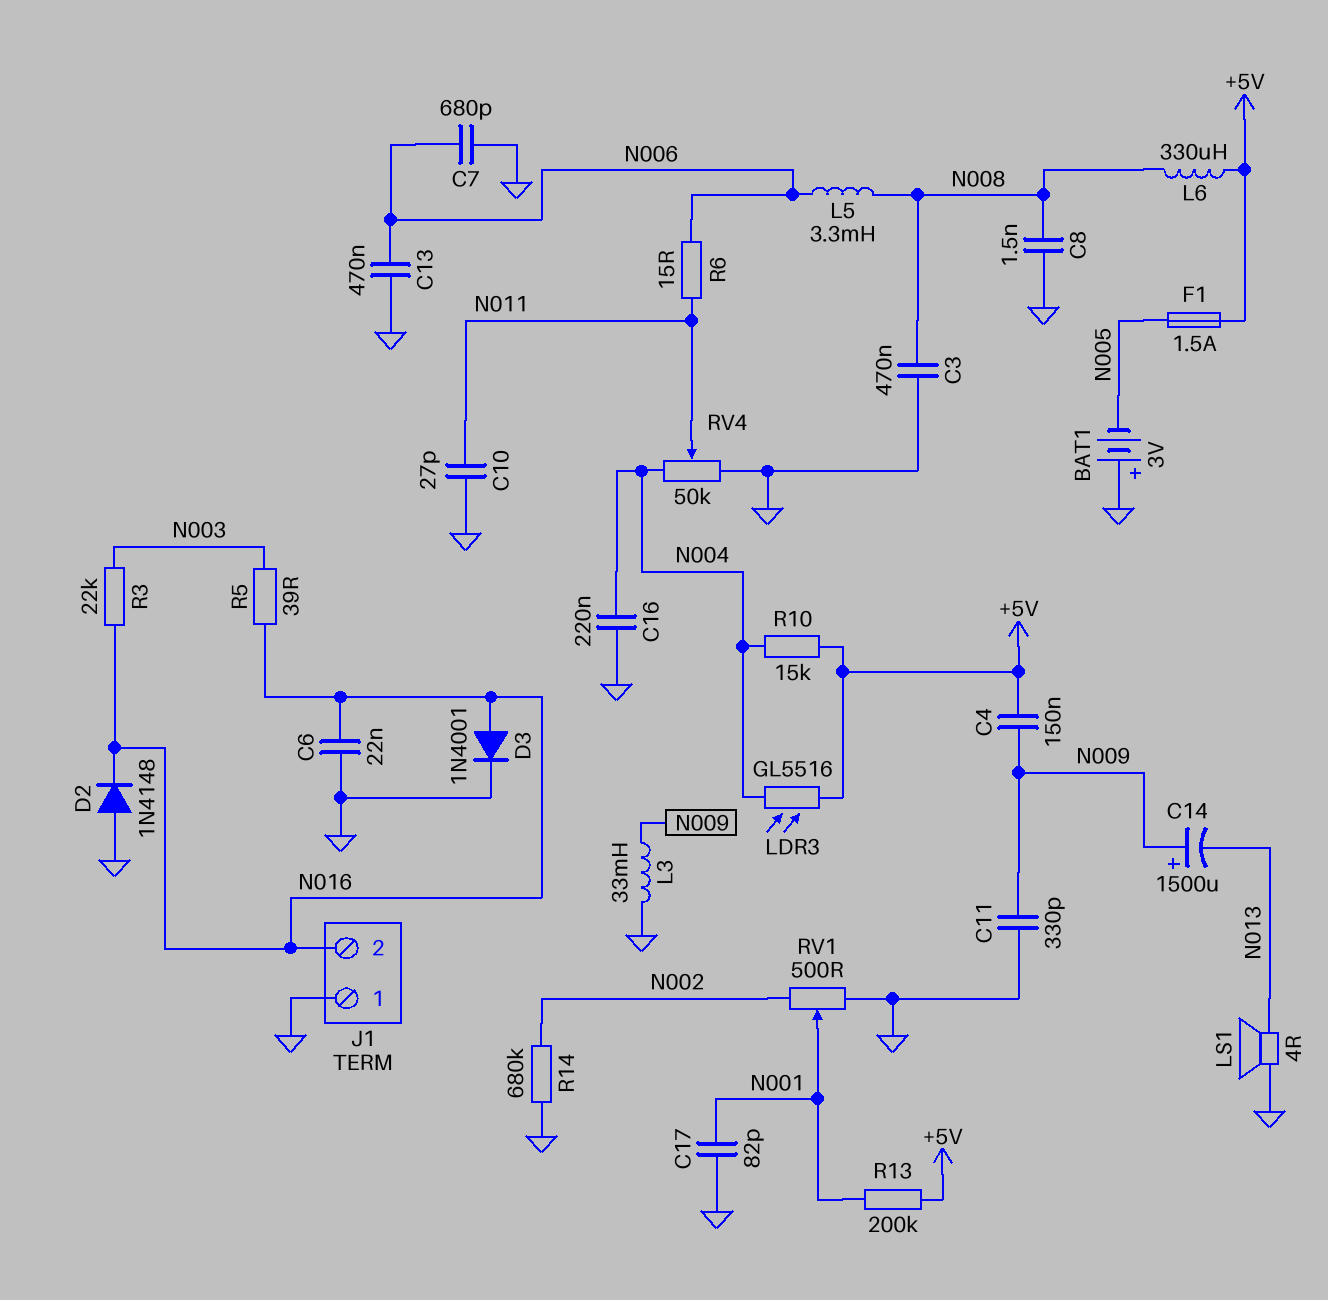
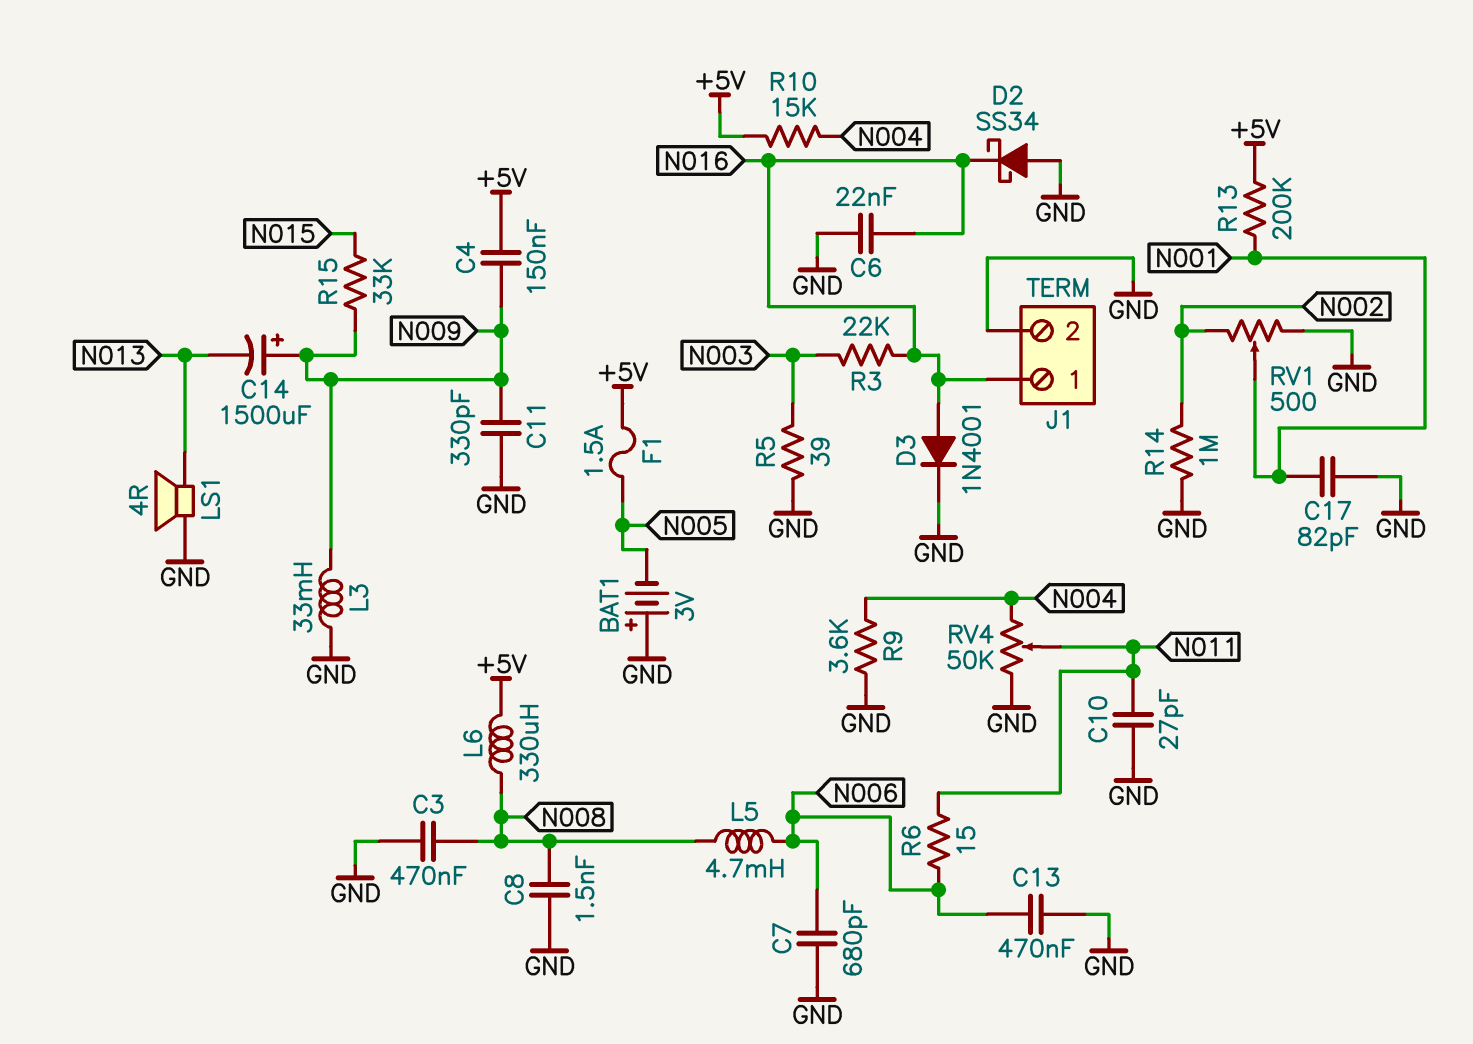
C16: 220nF (GND, N004) -> none
D2: diode 1N4148 (A GND, K N016) -> schottky SS34 (A GND, K N016)
J1 pin 1: GND -> N016
J1 pin 2: N016 -> GND
L5: 3.3mH (N006, N008) -> 4.7mH (N006, N008)
LDR3: GL5516 (+5V, N004) -> none
R5: 39 (N003, N016) -> 39 (GND, N003)
R9: none -> 3.6k (GND, N004)
R14: 680k (GND, N002) -> 1M (GND, N002)
R15: none -> 33k (N009, N015)

